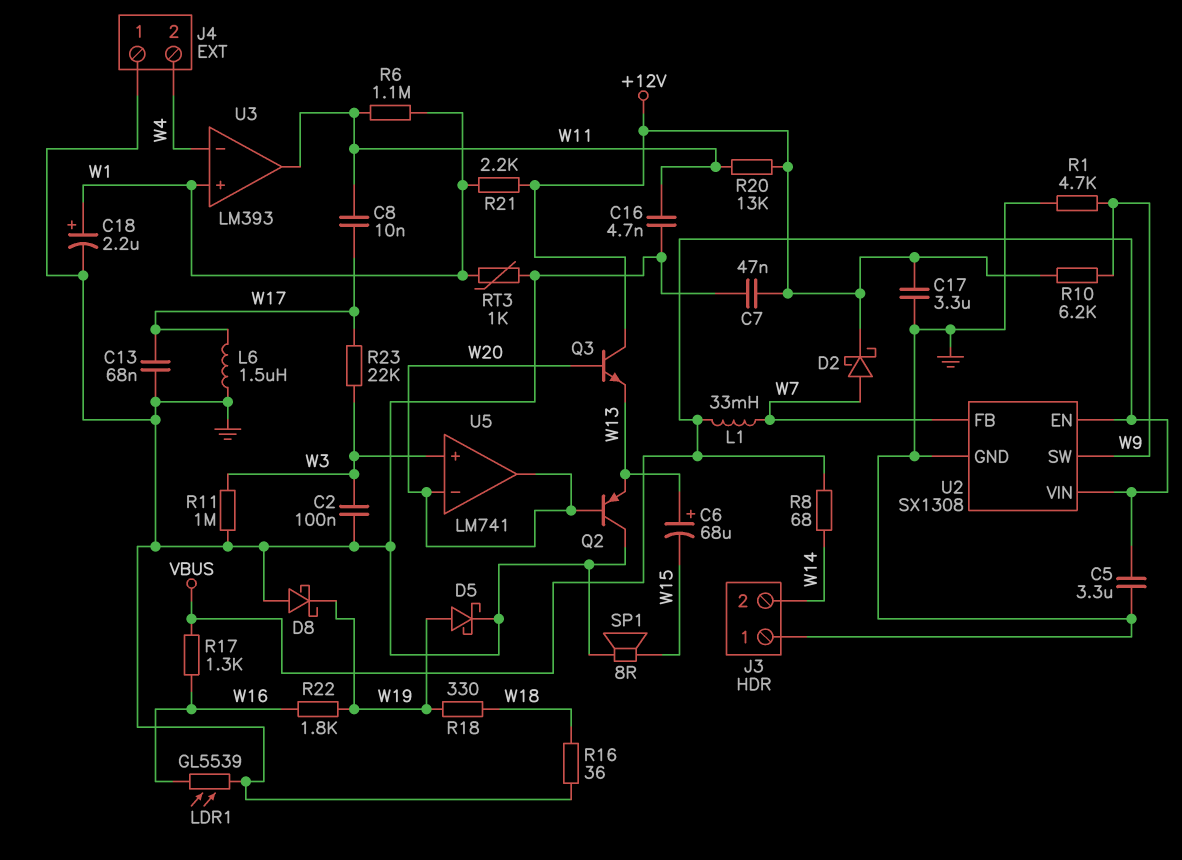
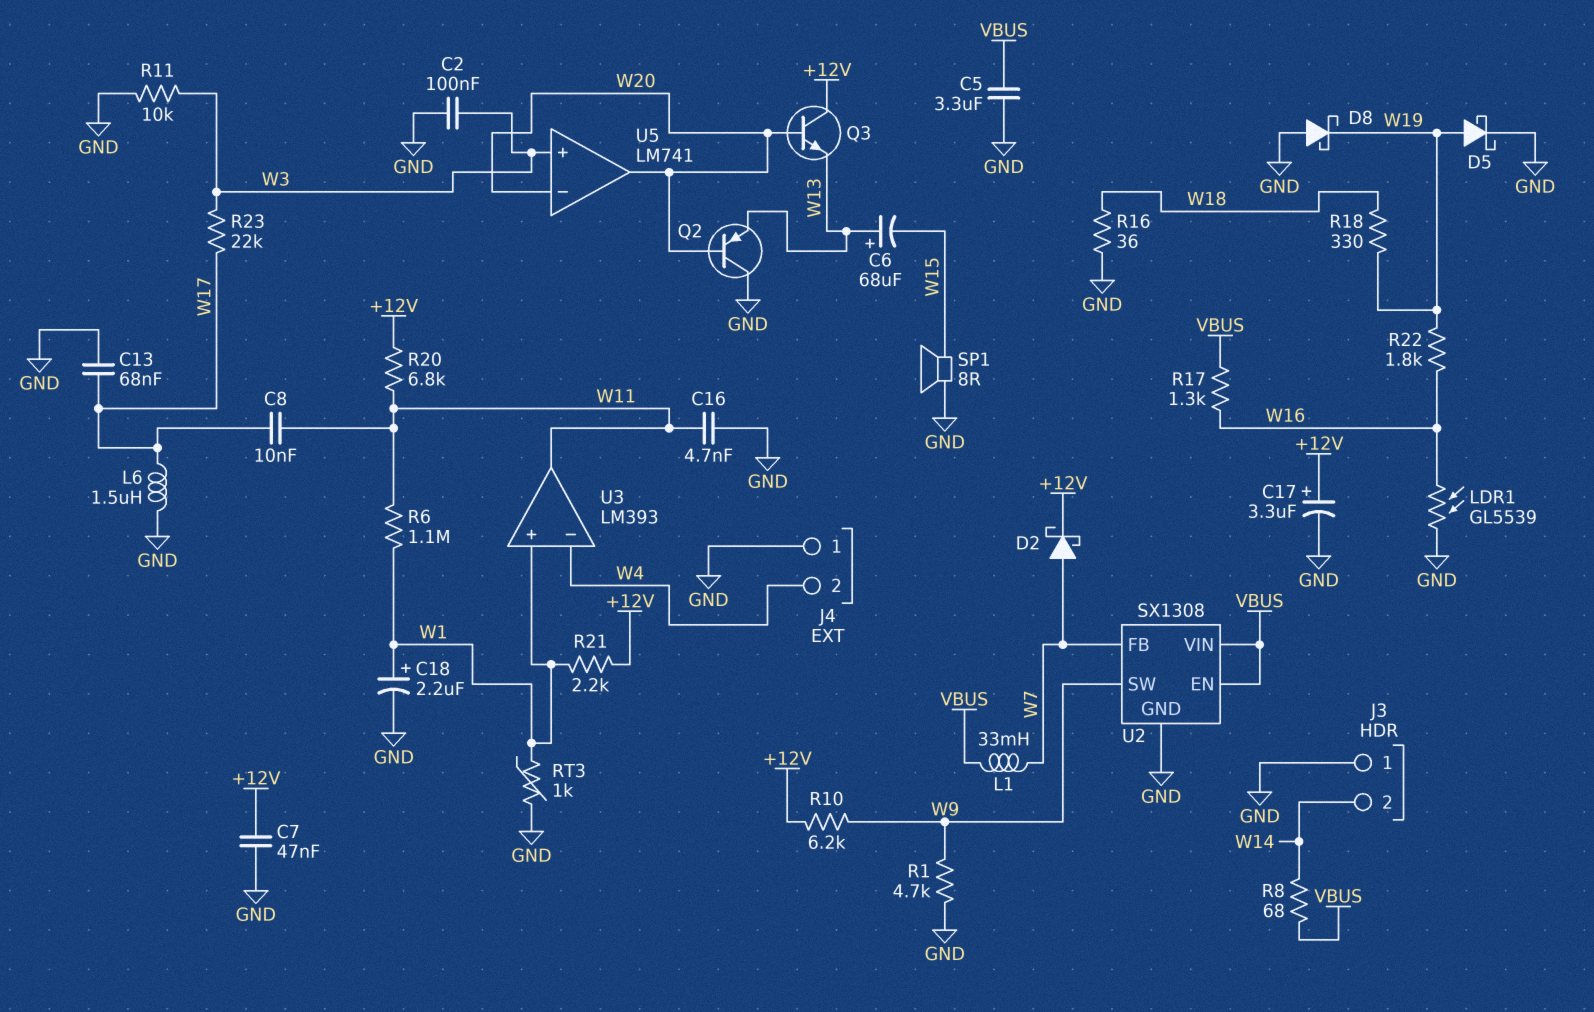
C17: 3.3uF (+12V, GND) -> 3.3uF (plus +12V, minus GND)
R11: 1M (GND, W3) -> 10k (GND, W3)
R20: 13k (+12V, W11) -> 6.8k (+12V, W11)

